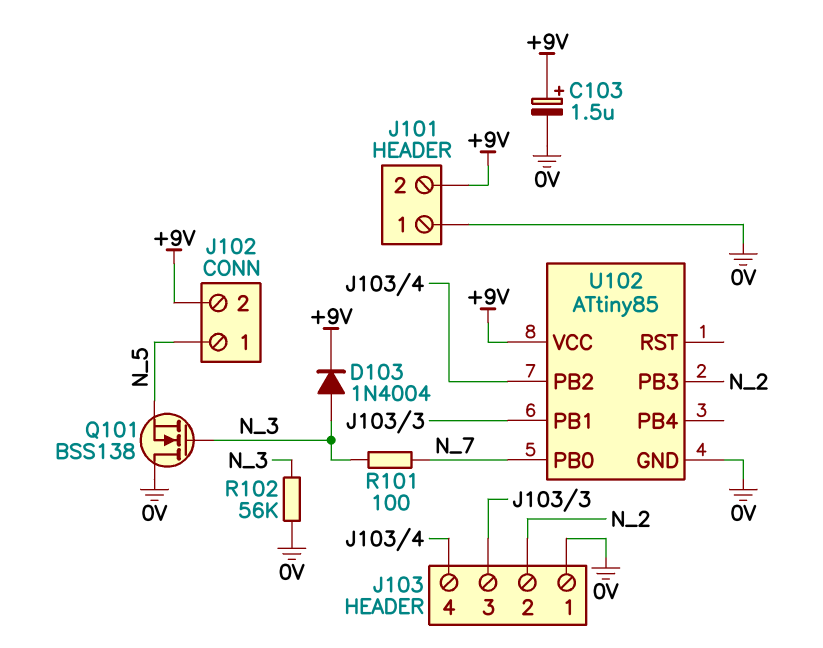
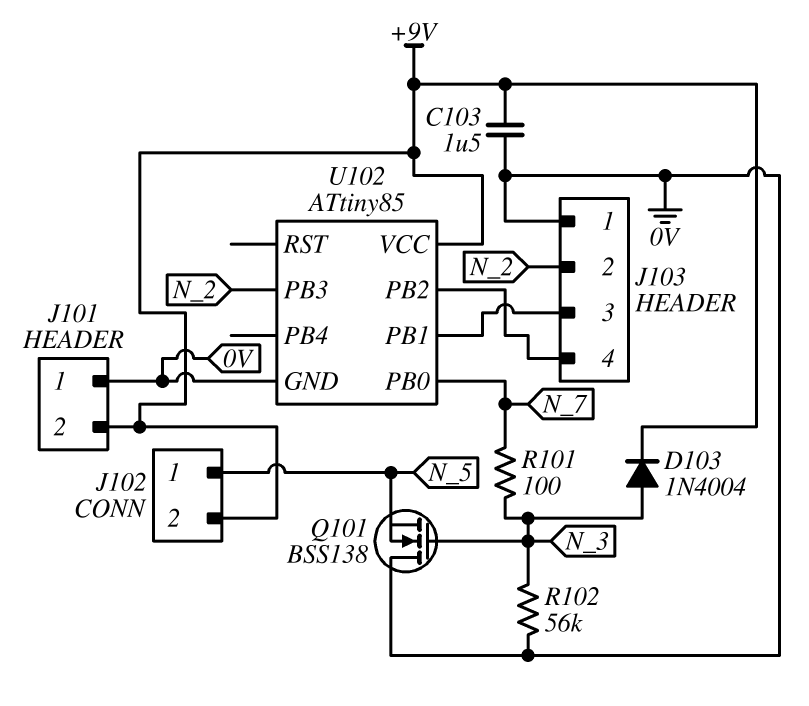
C103: 1.5uF (plus +9V, minus 0V) -> 1.5uF (+9V, 0V)

